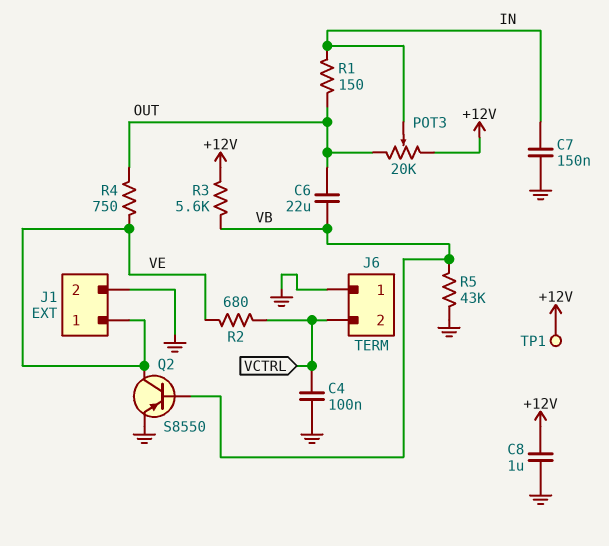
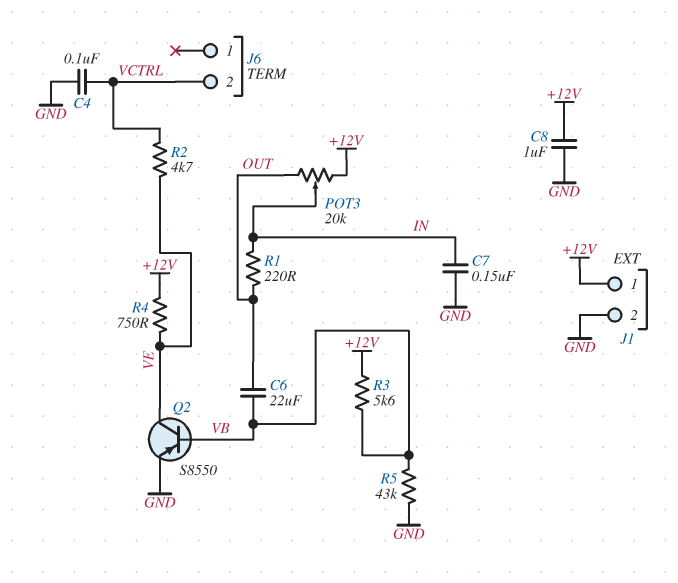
J1 pin 1: VE -> +12V
J6 pin 1: GND -> none
R1: 150 (IN, OUT) -> 220 (IN, OUT)
R2: 680 (VCTRL, VE) -> 4.7k (VCTRL, VE)
R4: 750 (OUT, VE) -> 750 (+12V, VE)
TP1: test point (+12V) -> none

